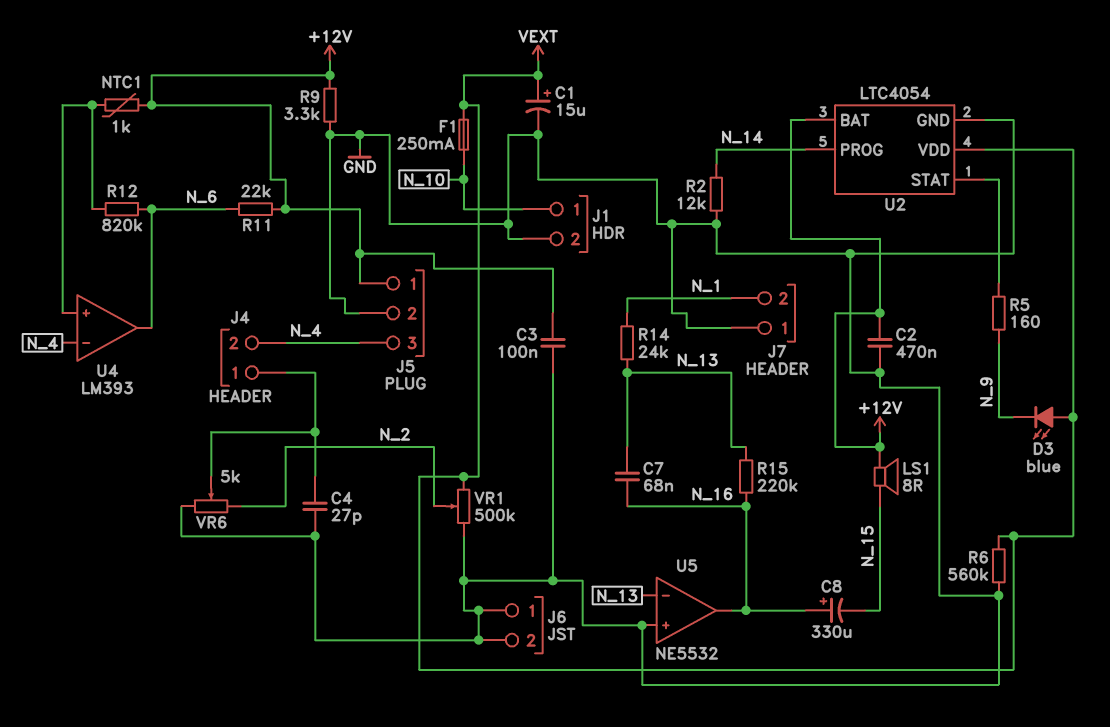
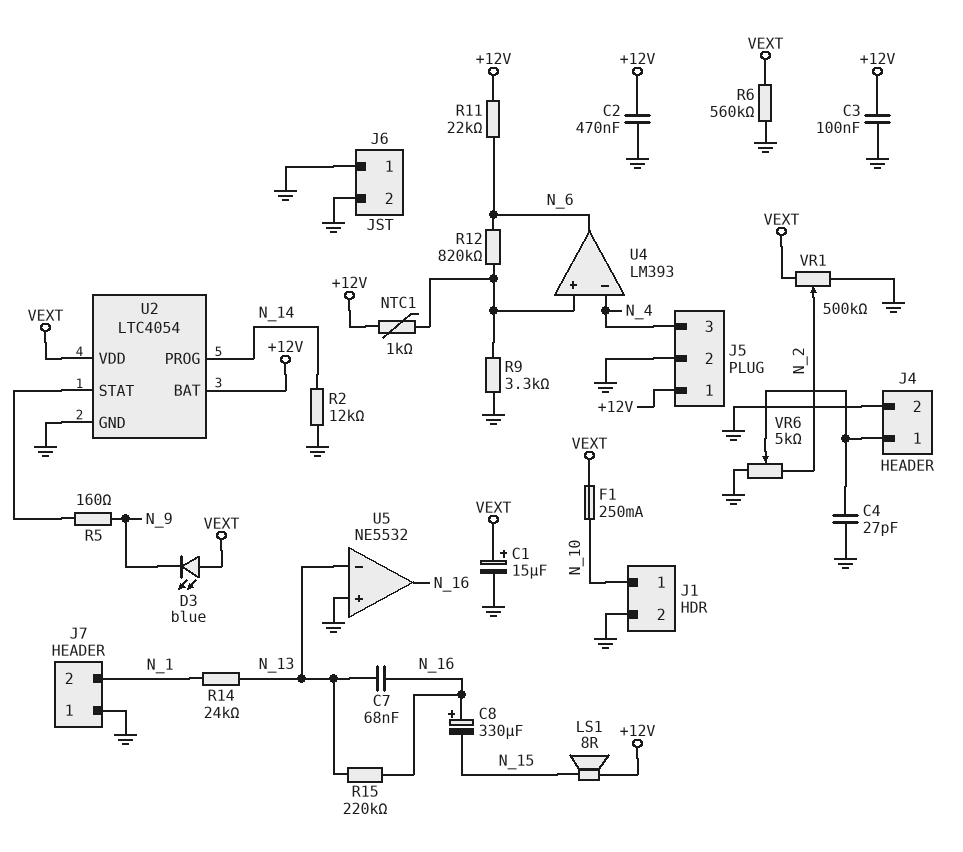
J4 pin 2: N_4 -> GND
R9: 3.3k (+12V, GND) -> 3.3k (GND, U4/in+)

